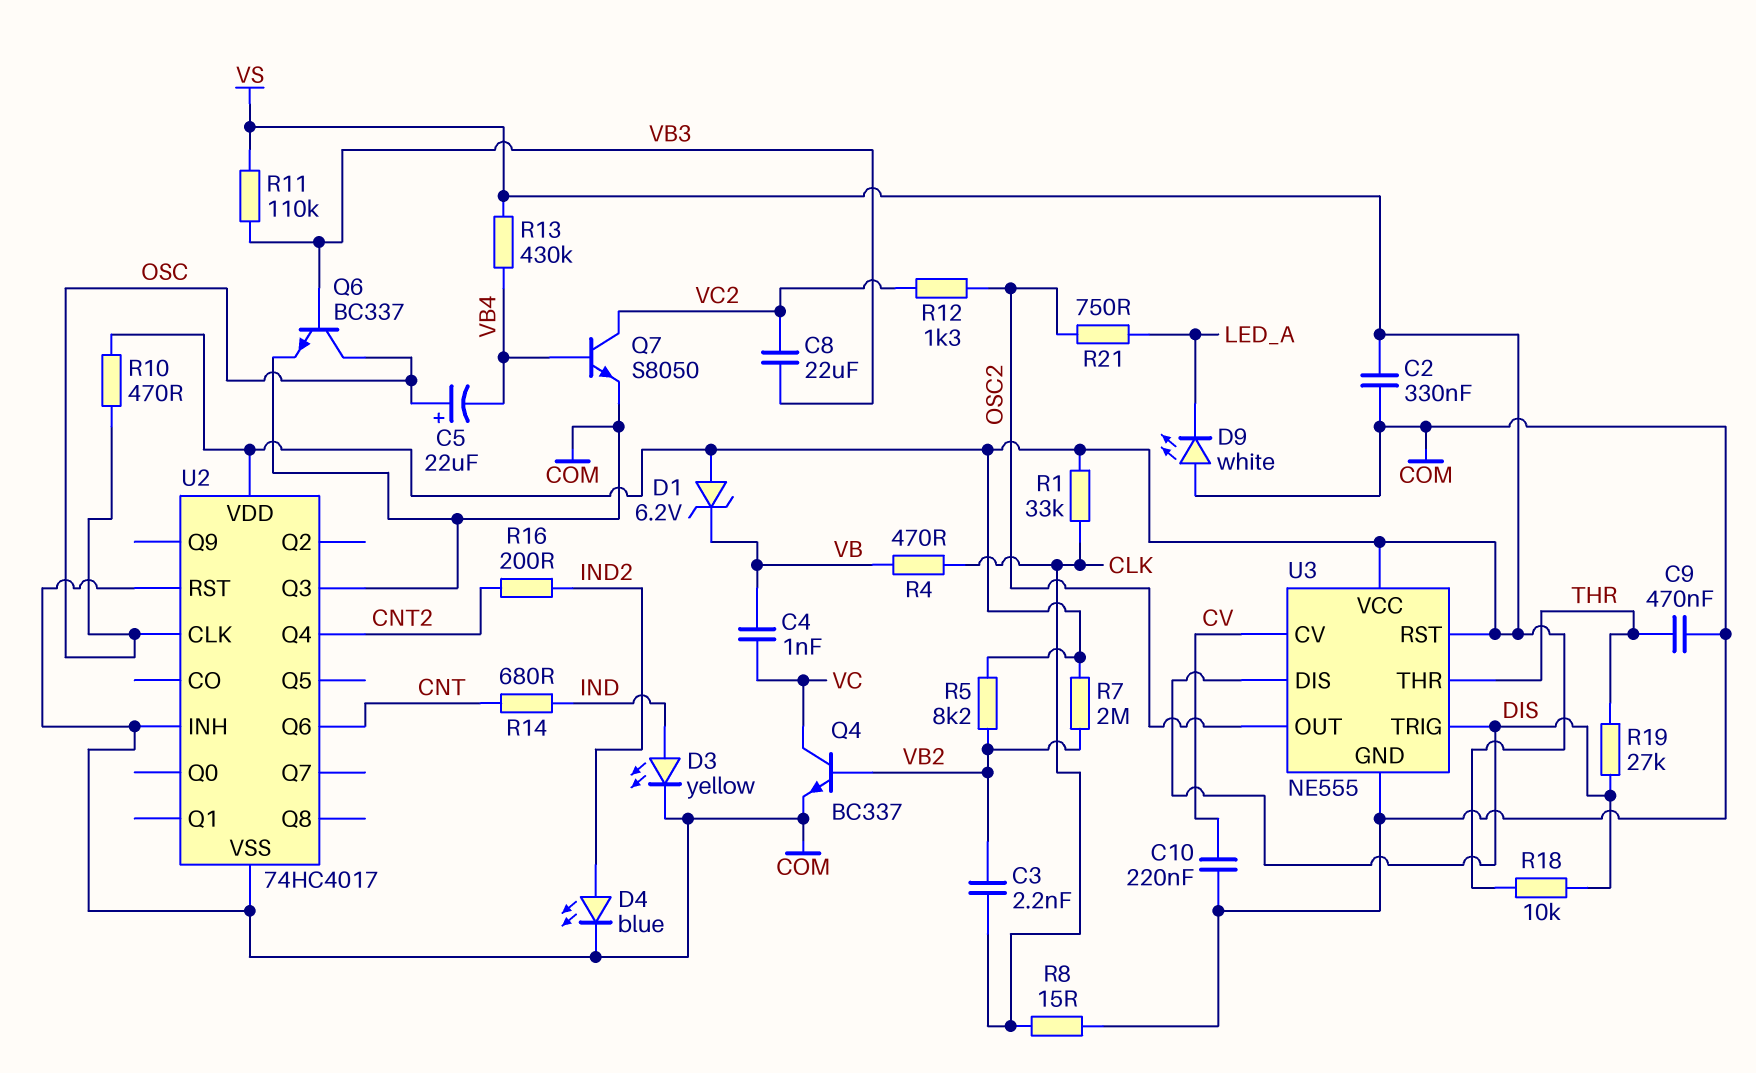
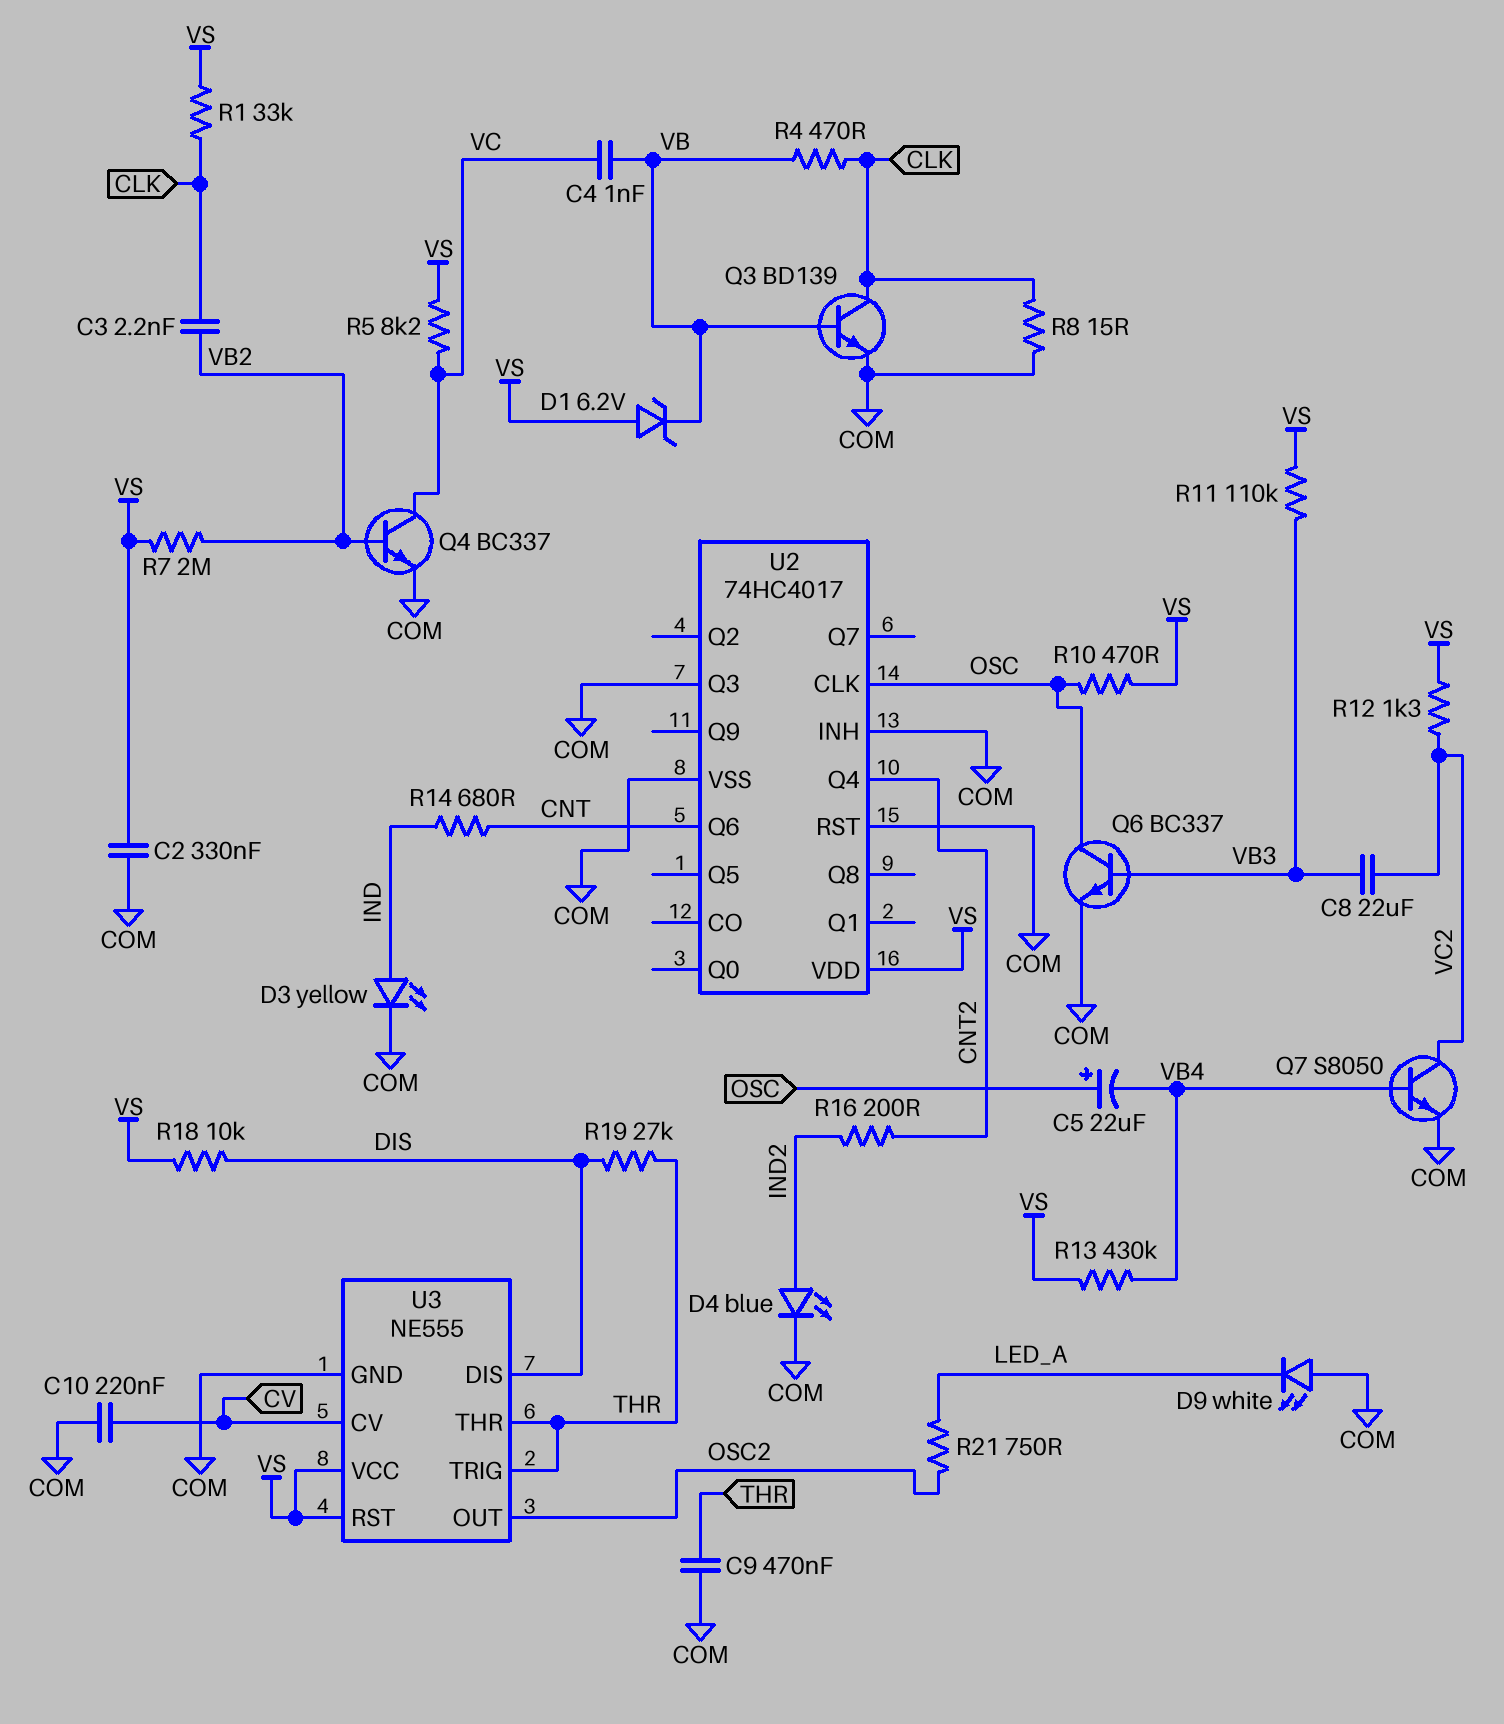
Q3: none -> NPN BD139 (B VB, C CLK, E COM)
R5: 8.2k (VB2, VS) -> 8.2k (VC, VS)
R12: 1.3k (OSC2, VC2) -> 1.3k (VC2, VS)
U3 pin TRIG: DIS -> THR

